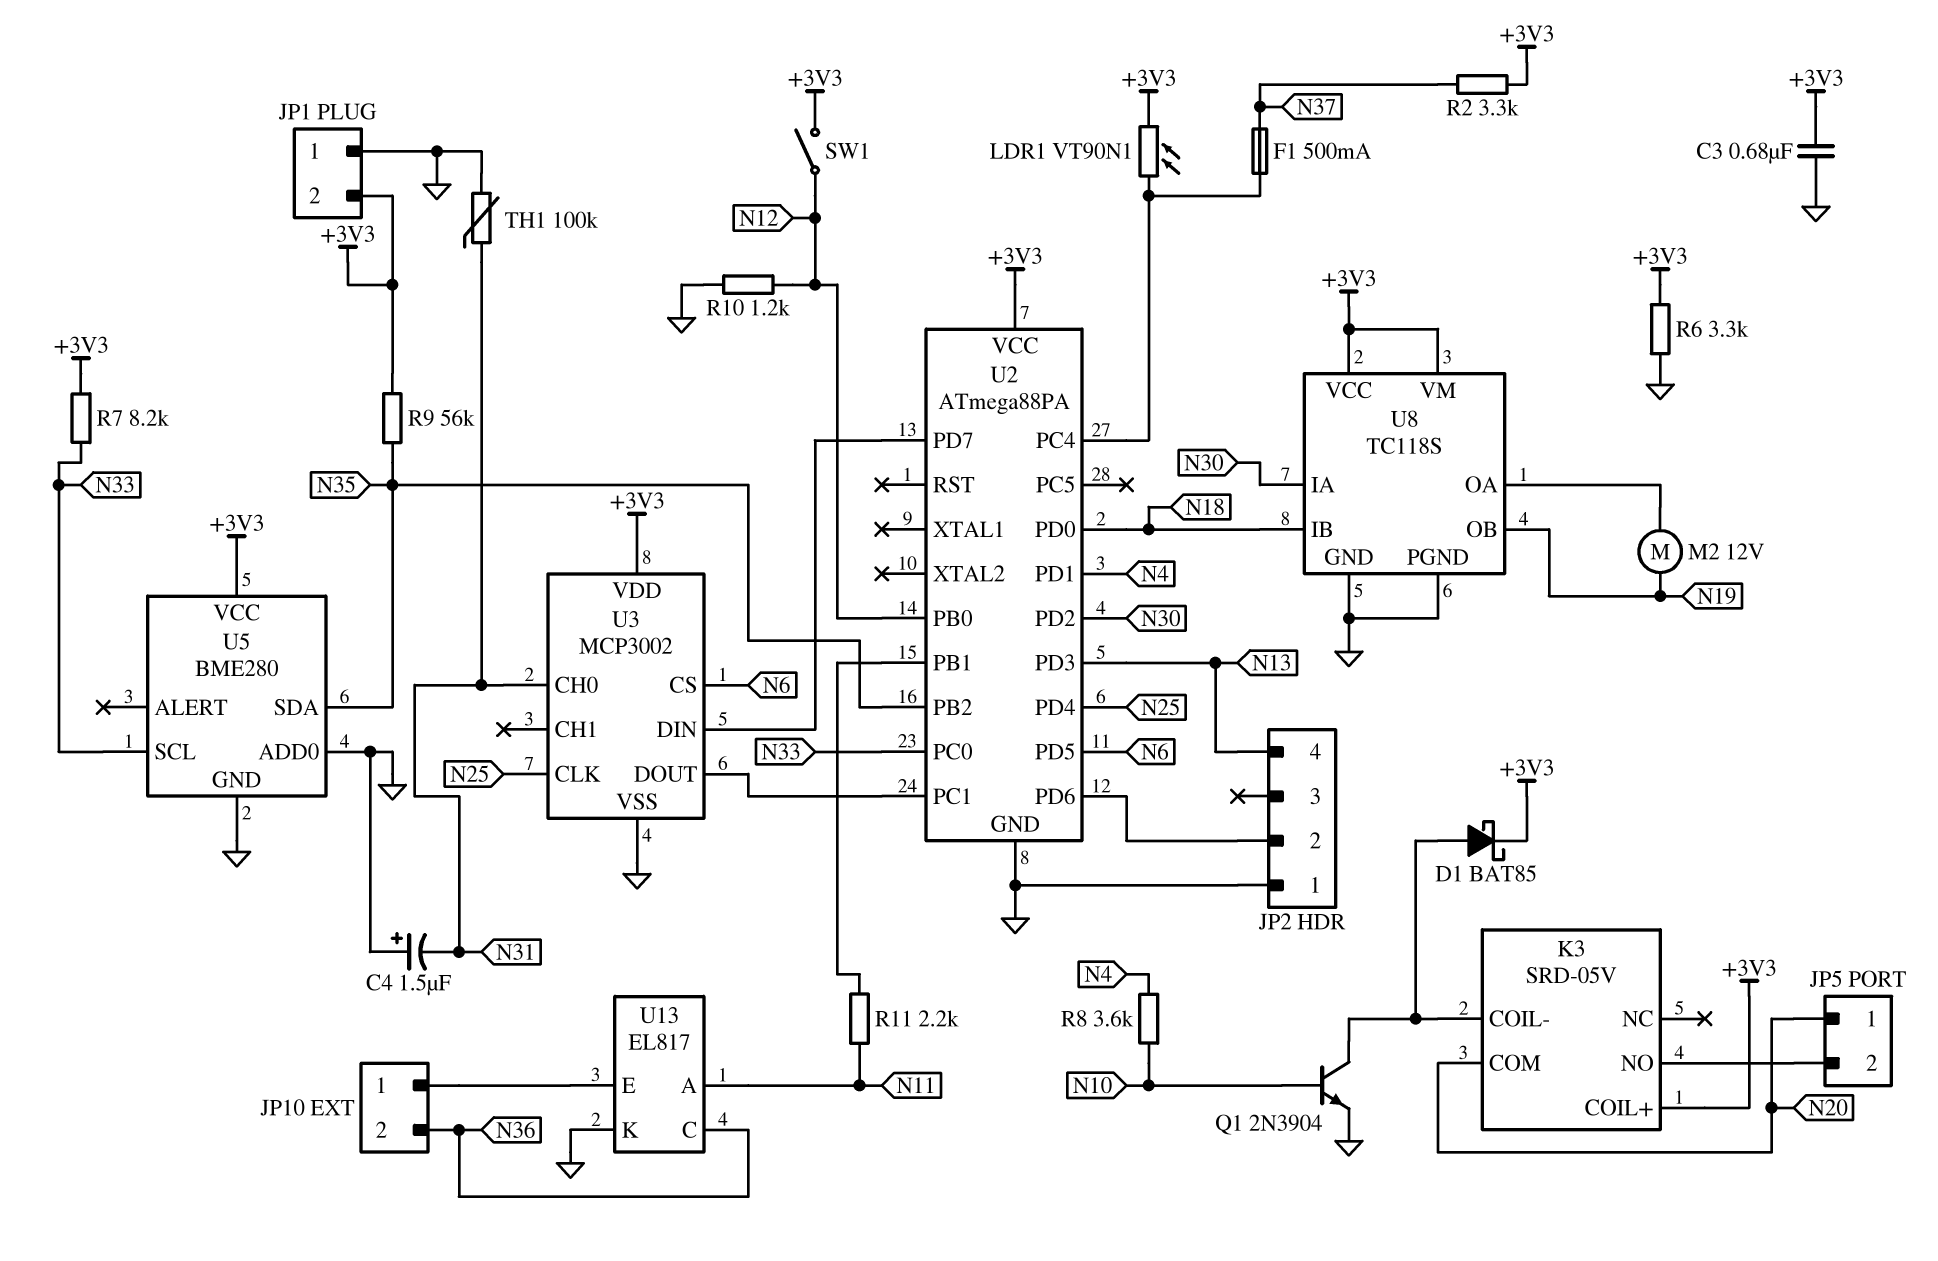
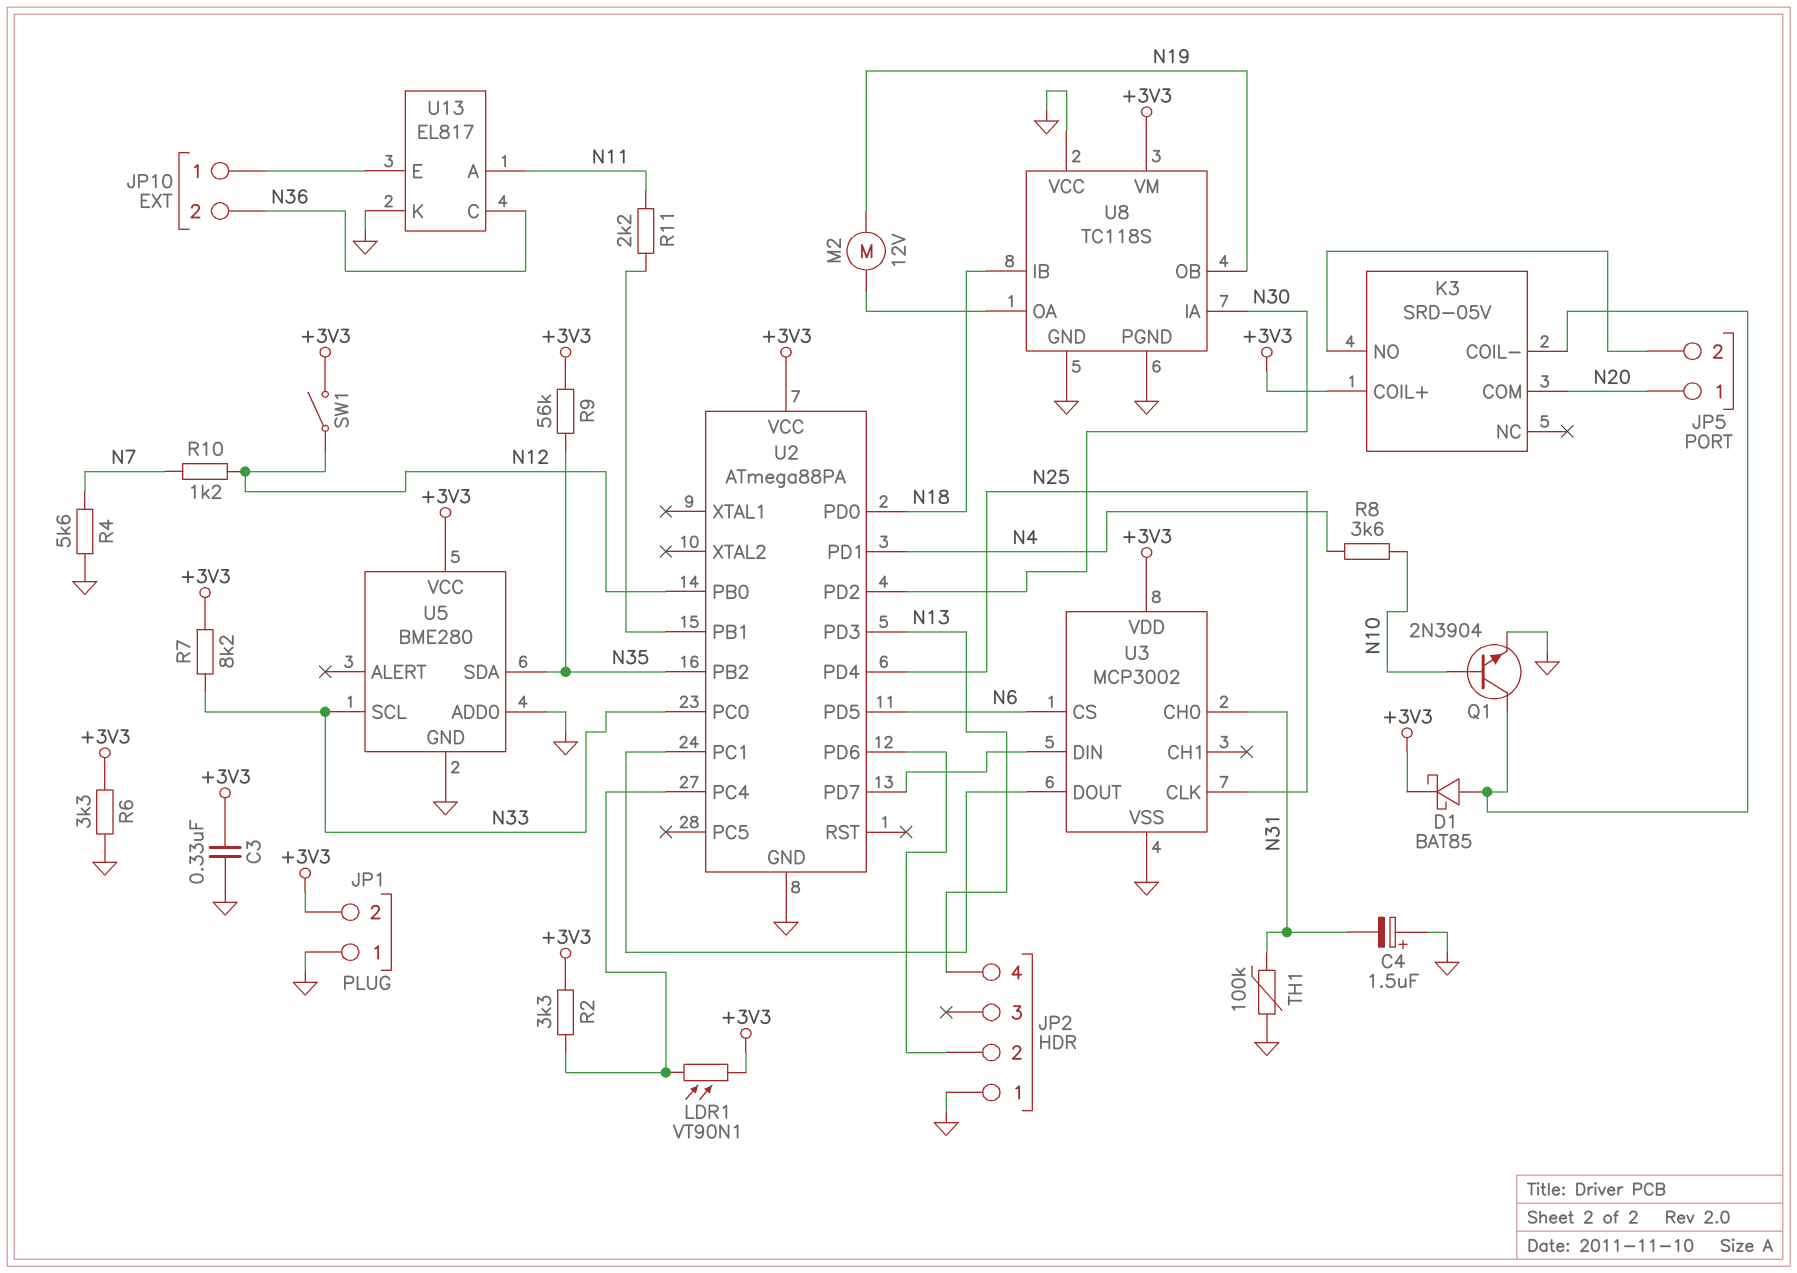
C3: 680nF (+3V3, GND) -> 330nF (+3V3, GND)
F1: 500mA (N37, U2/PC4) -> none
R2: 3.3k (+3V3, N37) -> 3.3k (+3V3, U2/PC4)
R4: none -> 5.6k (GND, N7)
R10: 1.2k (GND, N12) -> 1.2k (N7, N12)
U8 pin VCC: +3V3 -> GND

